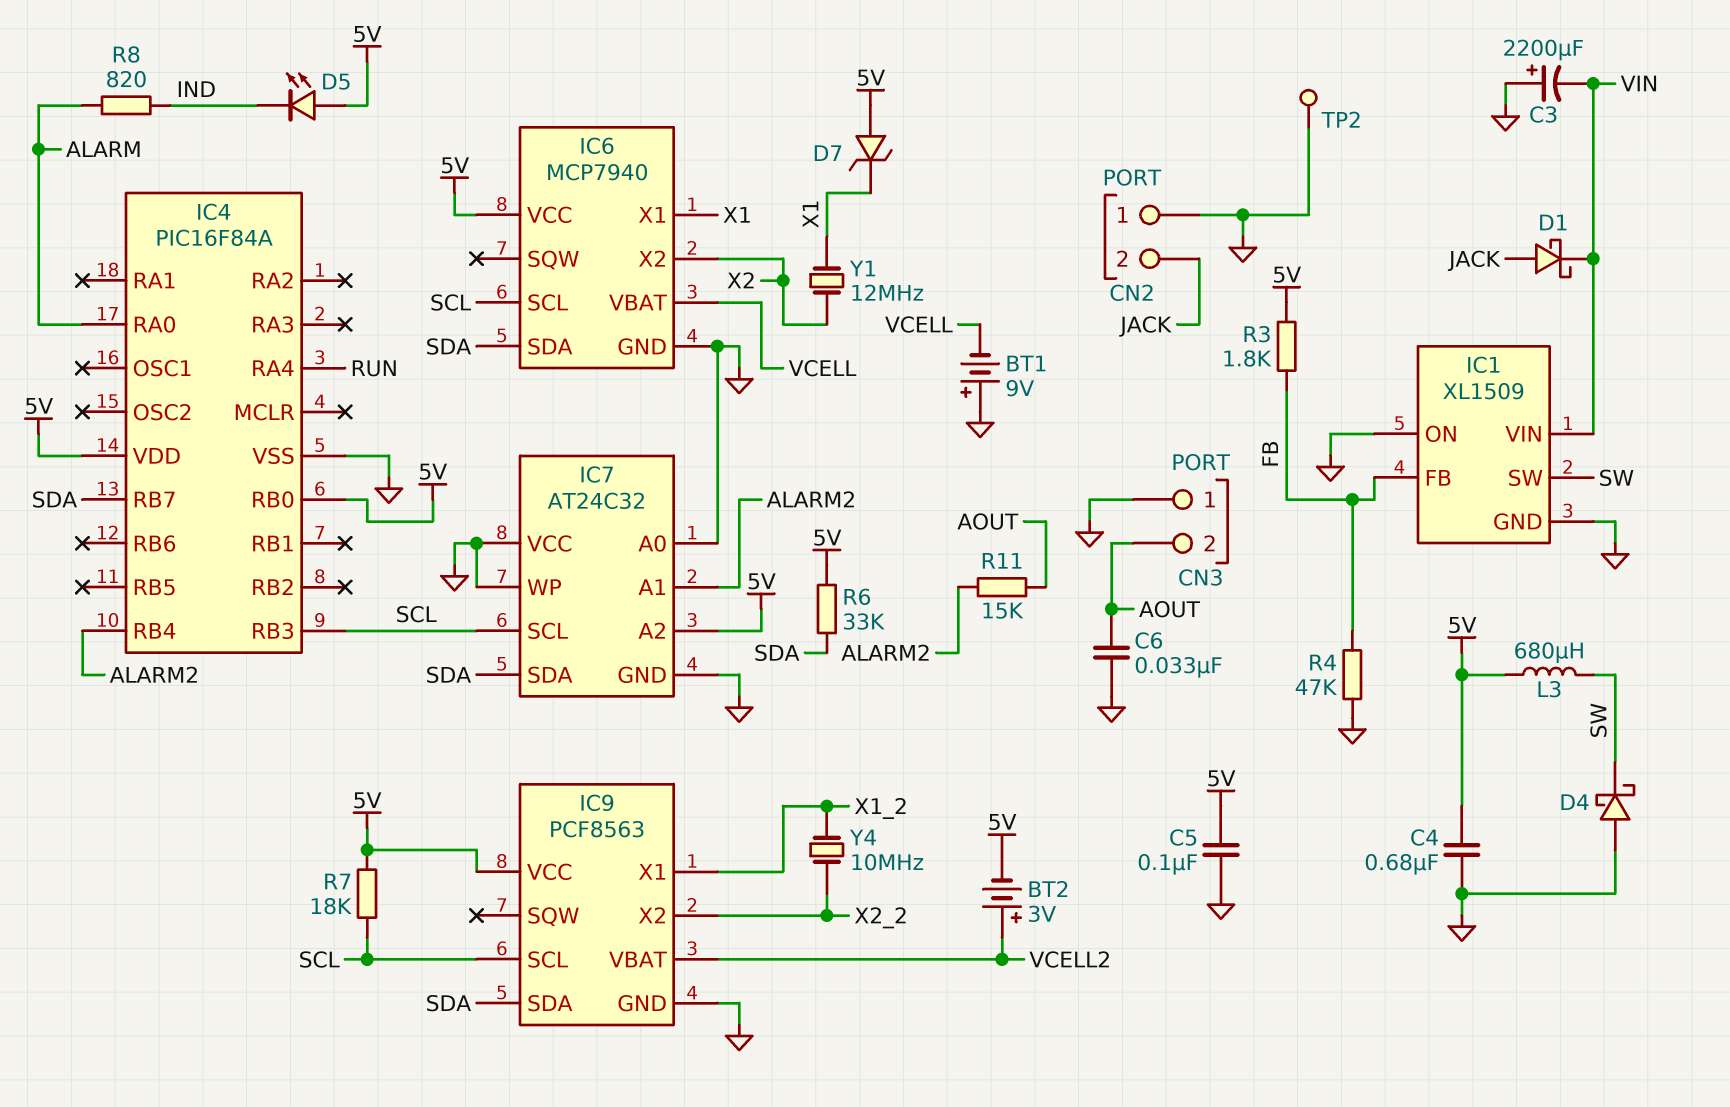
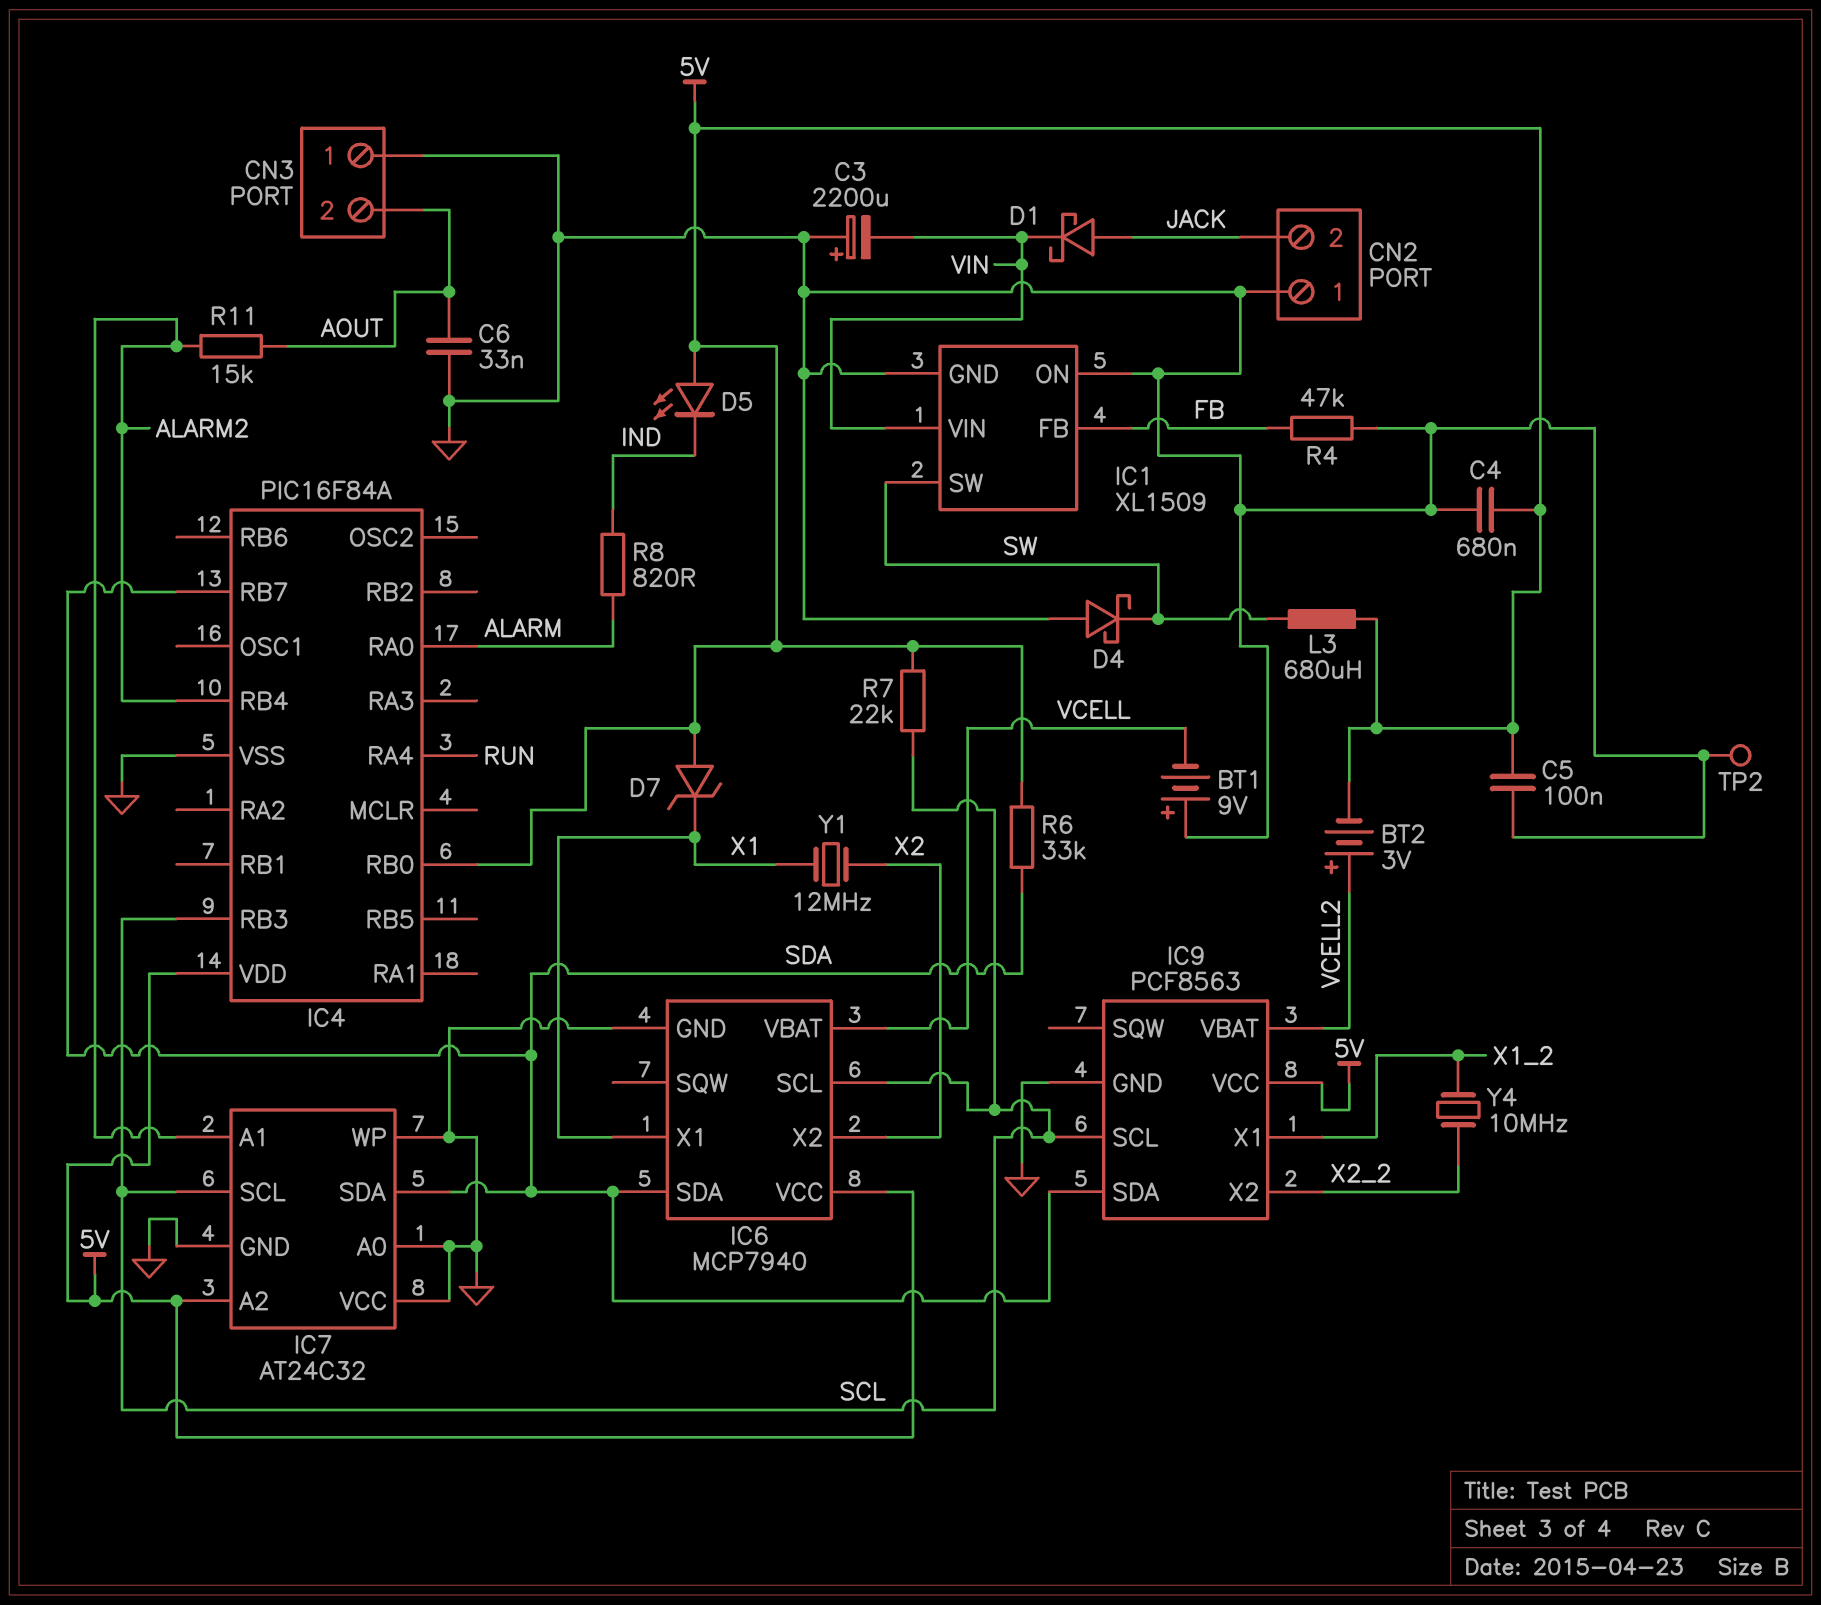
R3: 1.8k (5V, FB) -> none
R7: 18k (5V, SCL) -> 22k (5V, SCL)

